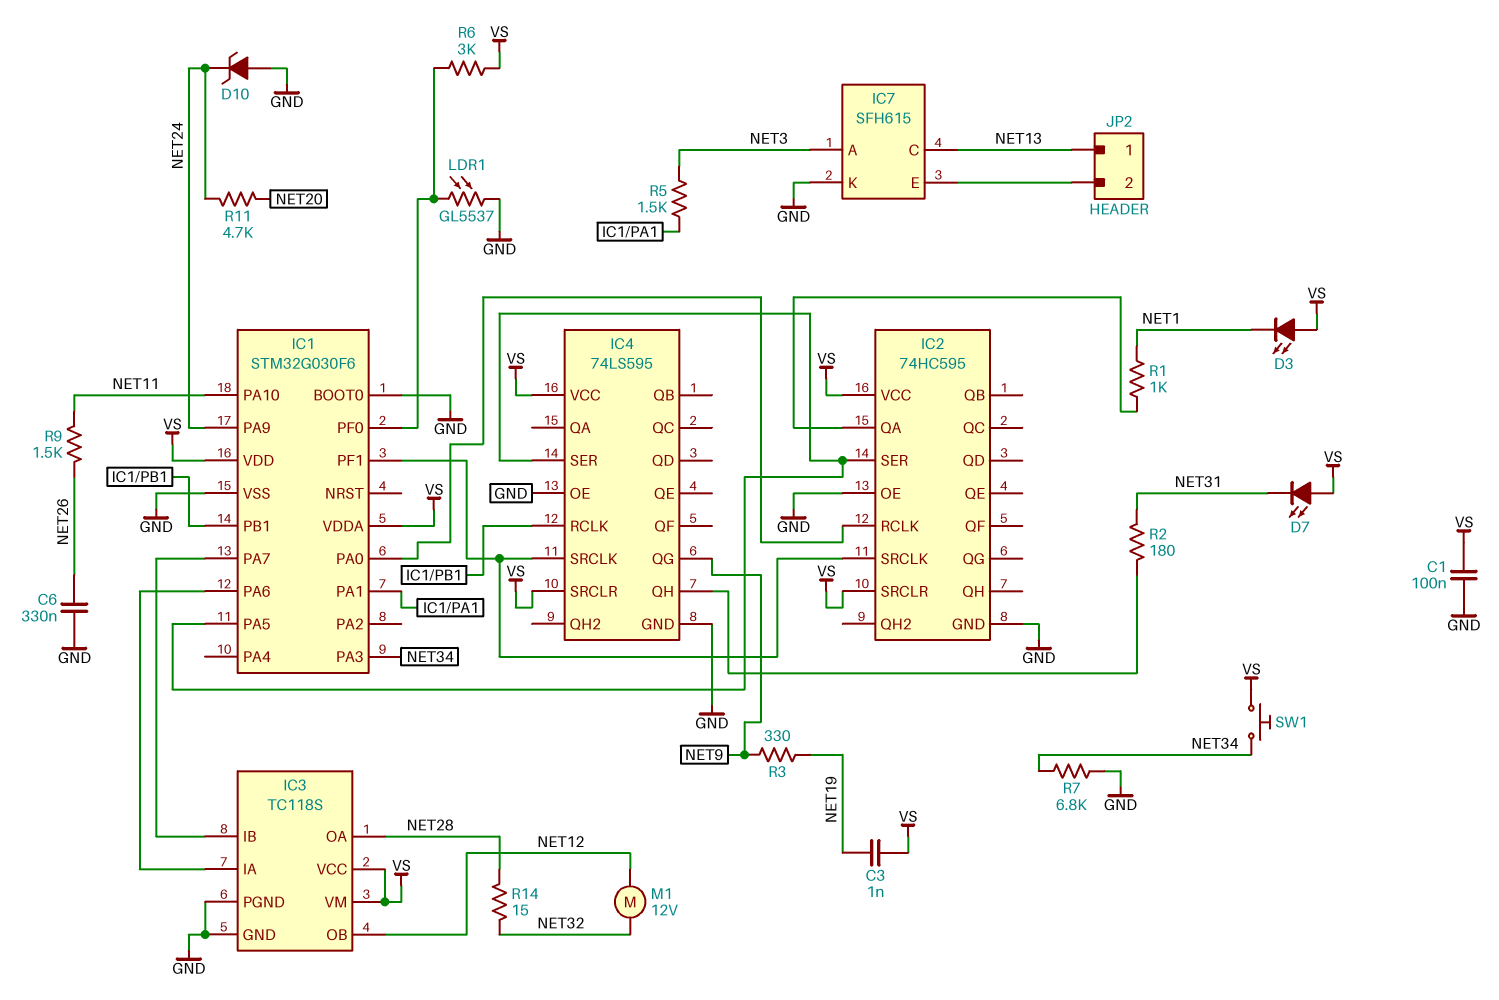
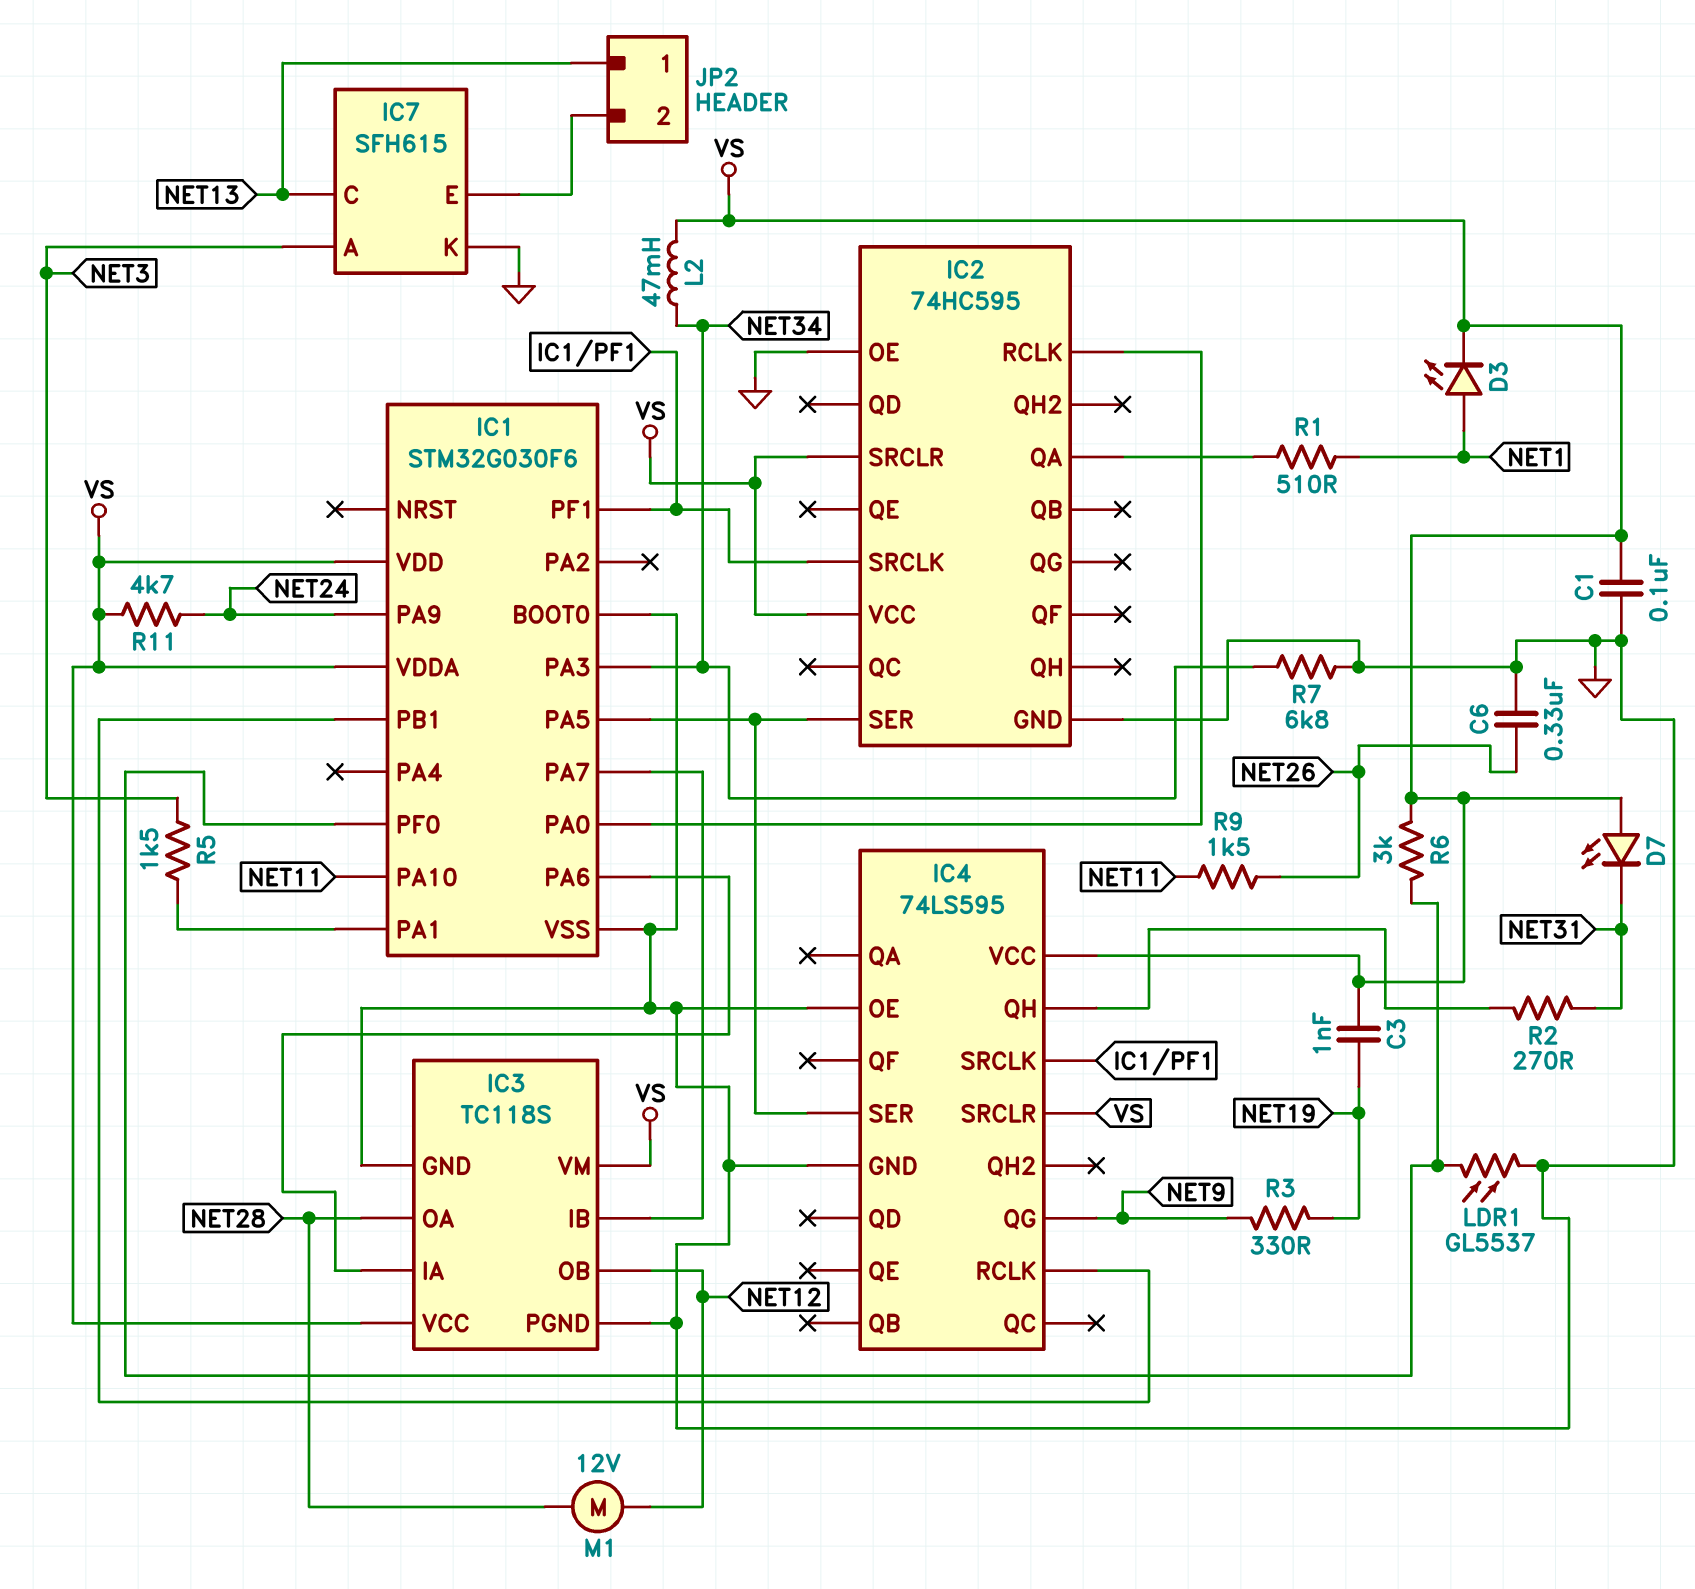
D3: LED (A VS, K NET1) -> LED (A NET1, K VS)
D10: zener (A GND, K NET24) -> none
L2: none -> 47mH (NET34, VS)
M1: motor 12V (NET12, NET32) -> motor 12V (NET12, NET28)
R1: 1k (IC2/QA, NET1) -> 510 (IC2/QA, NET1)
R2: 180 (IC4/QH, NET31) -> 270 (IC4/QH, NET31)
R11: 4.7k (NET20, NET24) -> 4.7k (NET24, VS)
R14: 15 (NET28, NET32) -> none
SW1: button (NET34, VS) -> none

